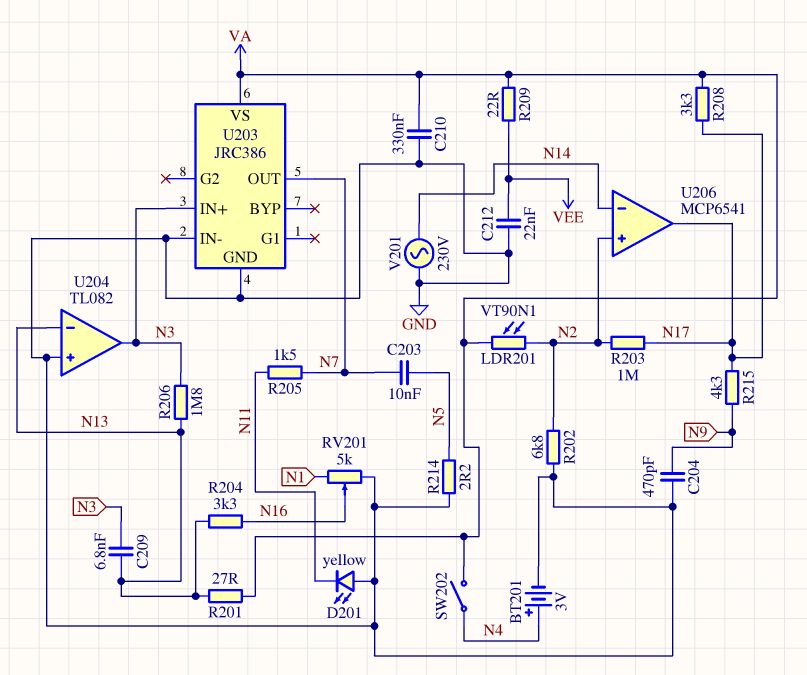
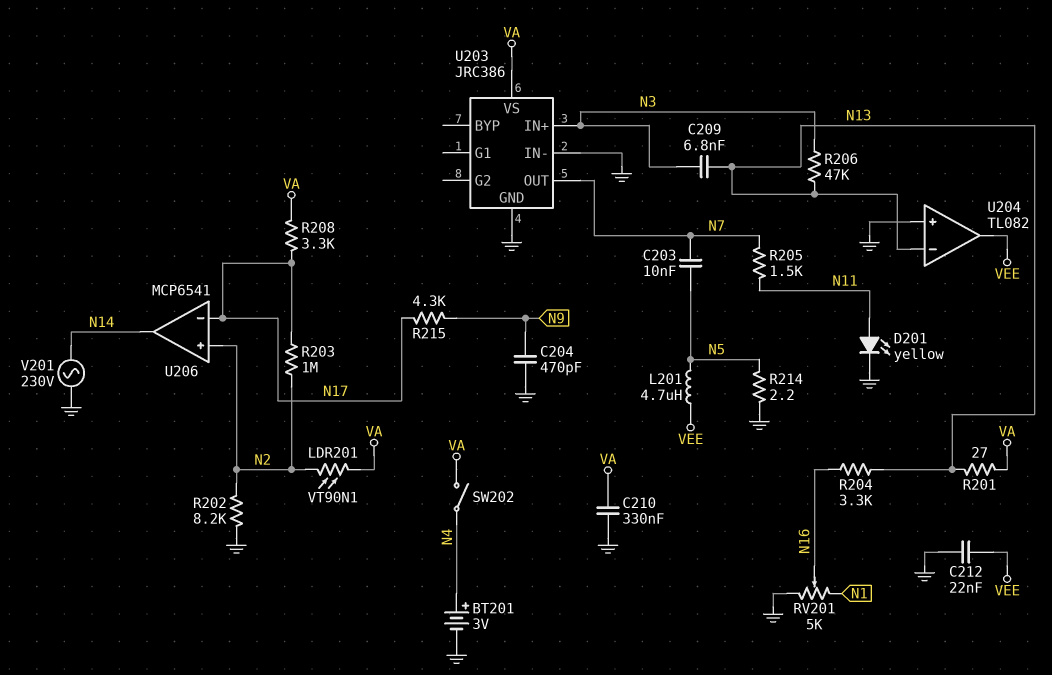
D201: LED yellow (A GND, K N11) -> LED yellow (A N11, K GND)
L201: none -> 4.7uH (N5, VEE)
R202: 6.8k (GND, N2) -> 8.2k (GND, N2)
R206: 1.8M (N3, N13) -> 47k (N3, N13)
R209: 22 (VA, VEE) -> none
U204 pin out: N3 -> VEE
U206 pin in-: N14 -> N17
U206 pin out: N17 -> N14

